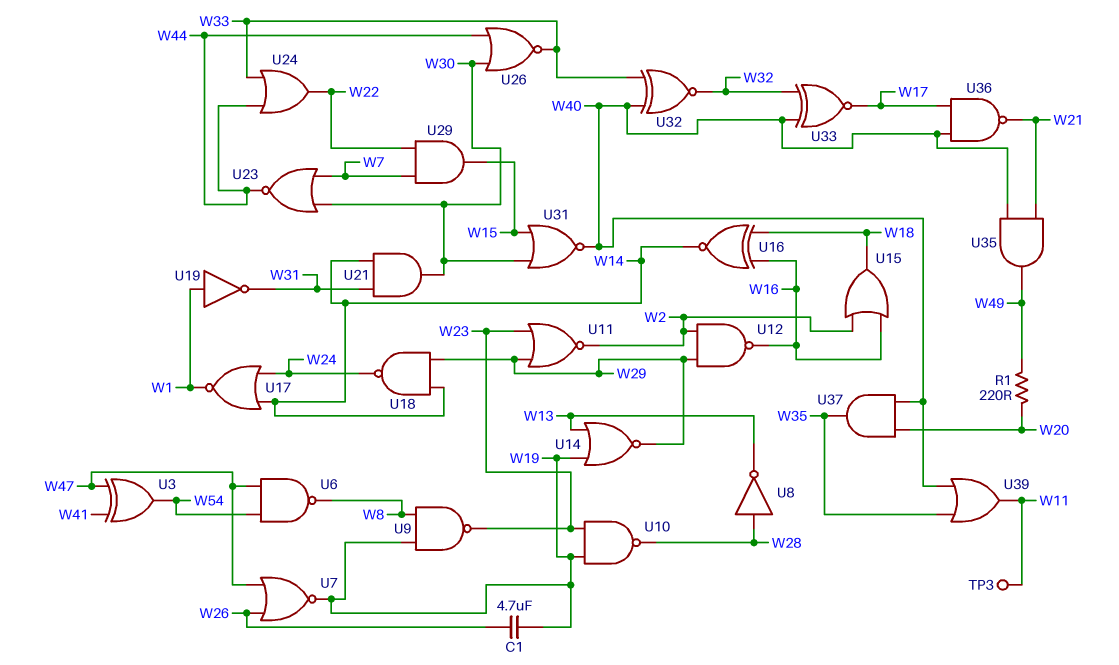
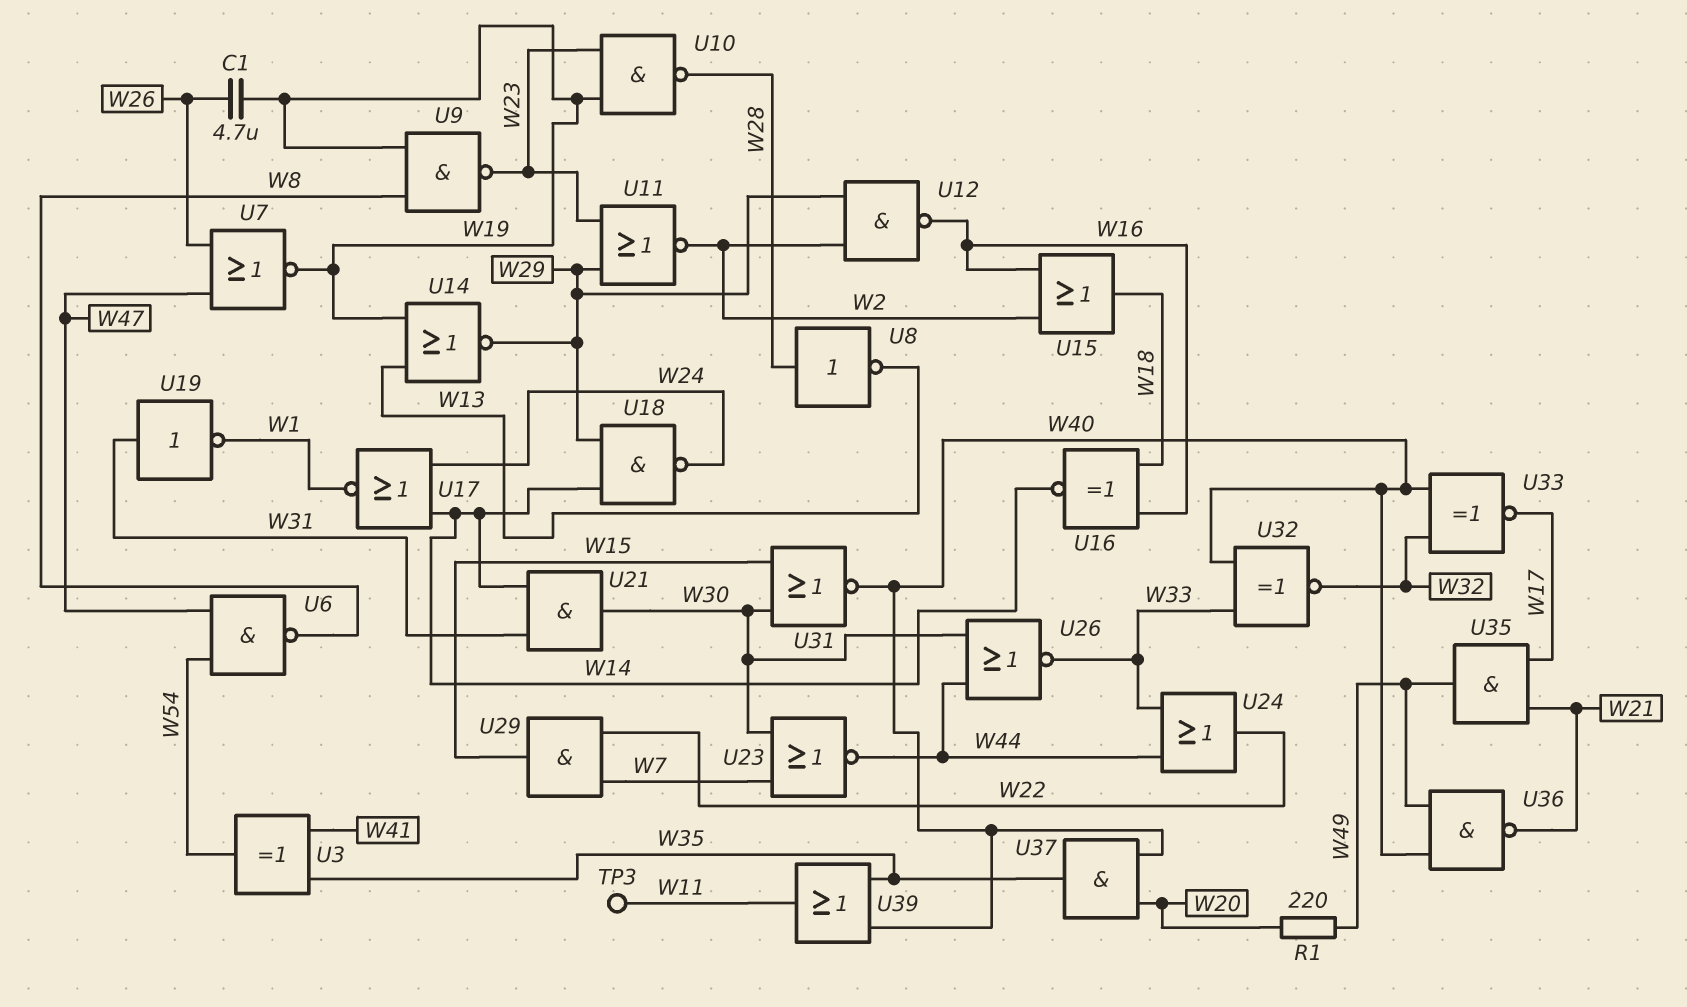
U3: XOR (in W41, in W47, out W54) -> XOR (in W35, in W41, out W54)
U19: NOT (in W1, out W31) -> NOT (in W31, out W1)
U35: AND (in W21, in W40, out W49) -> AND (in W17, in W21, out W49)
U36: NAND (in W17, in W40, out W21) -> NAND (in W40, in W49, out W21)

